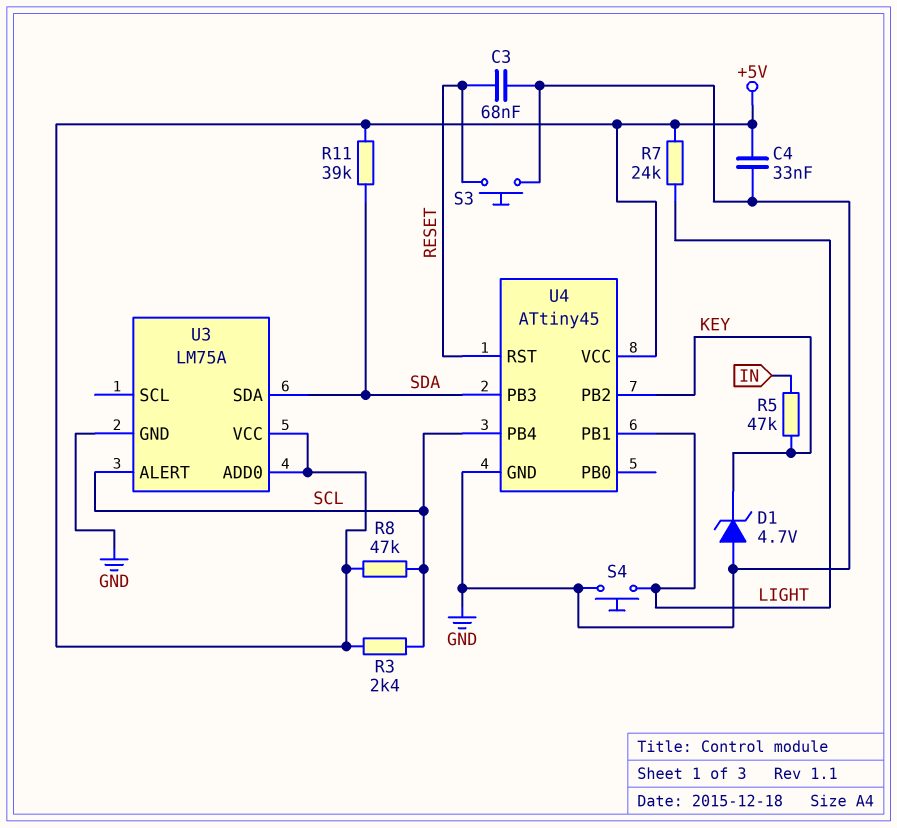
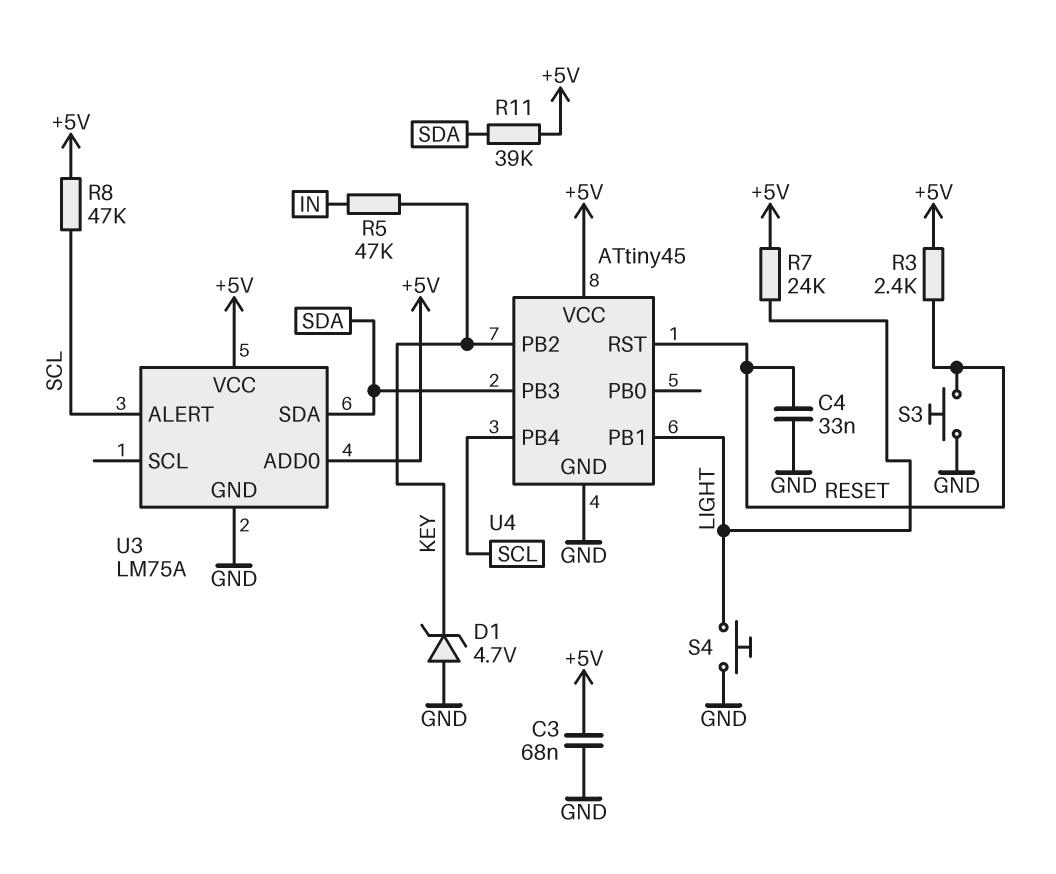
C3: 68nF (GND, RESET) -> 68nF (+5V, GND)
C4: 33nF (+5V, GND) -> 33nF (GND, RESET)
R3: 2.4k (+5V, SCL) -> 2.4k (+5V, RESET)

